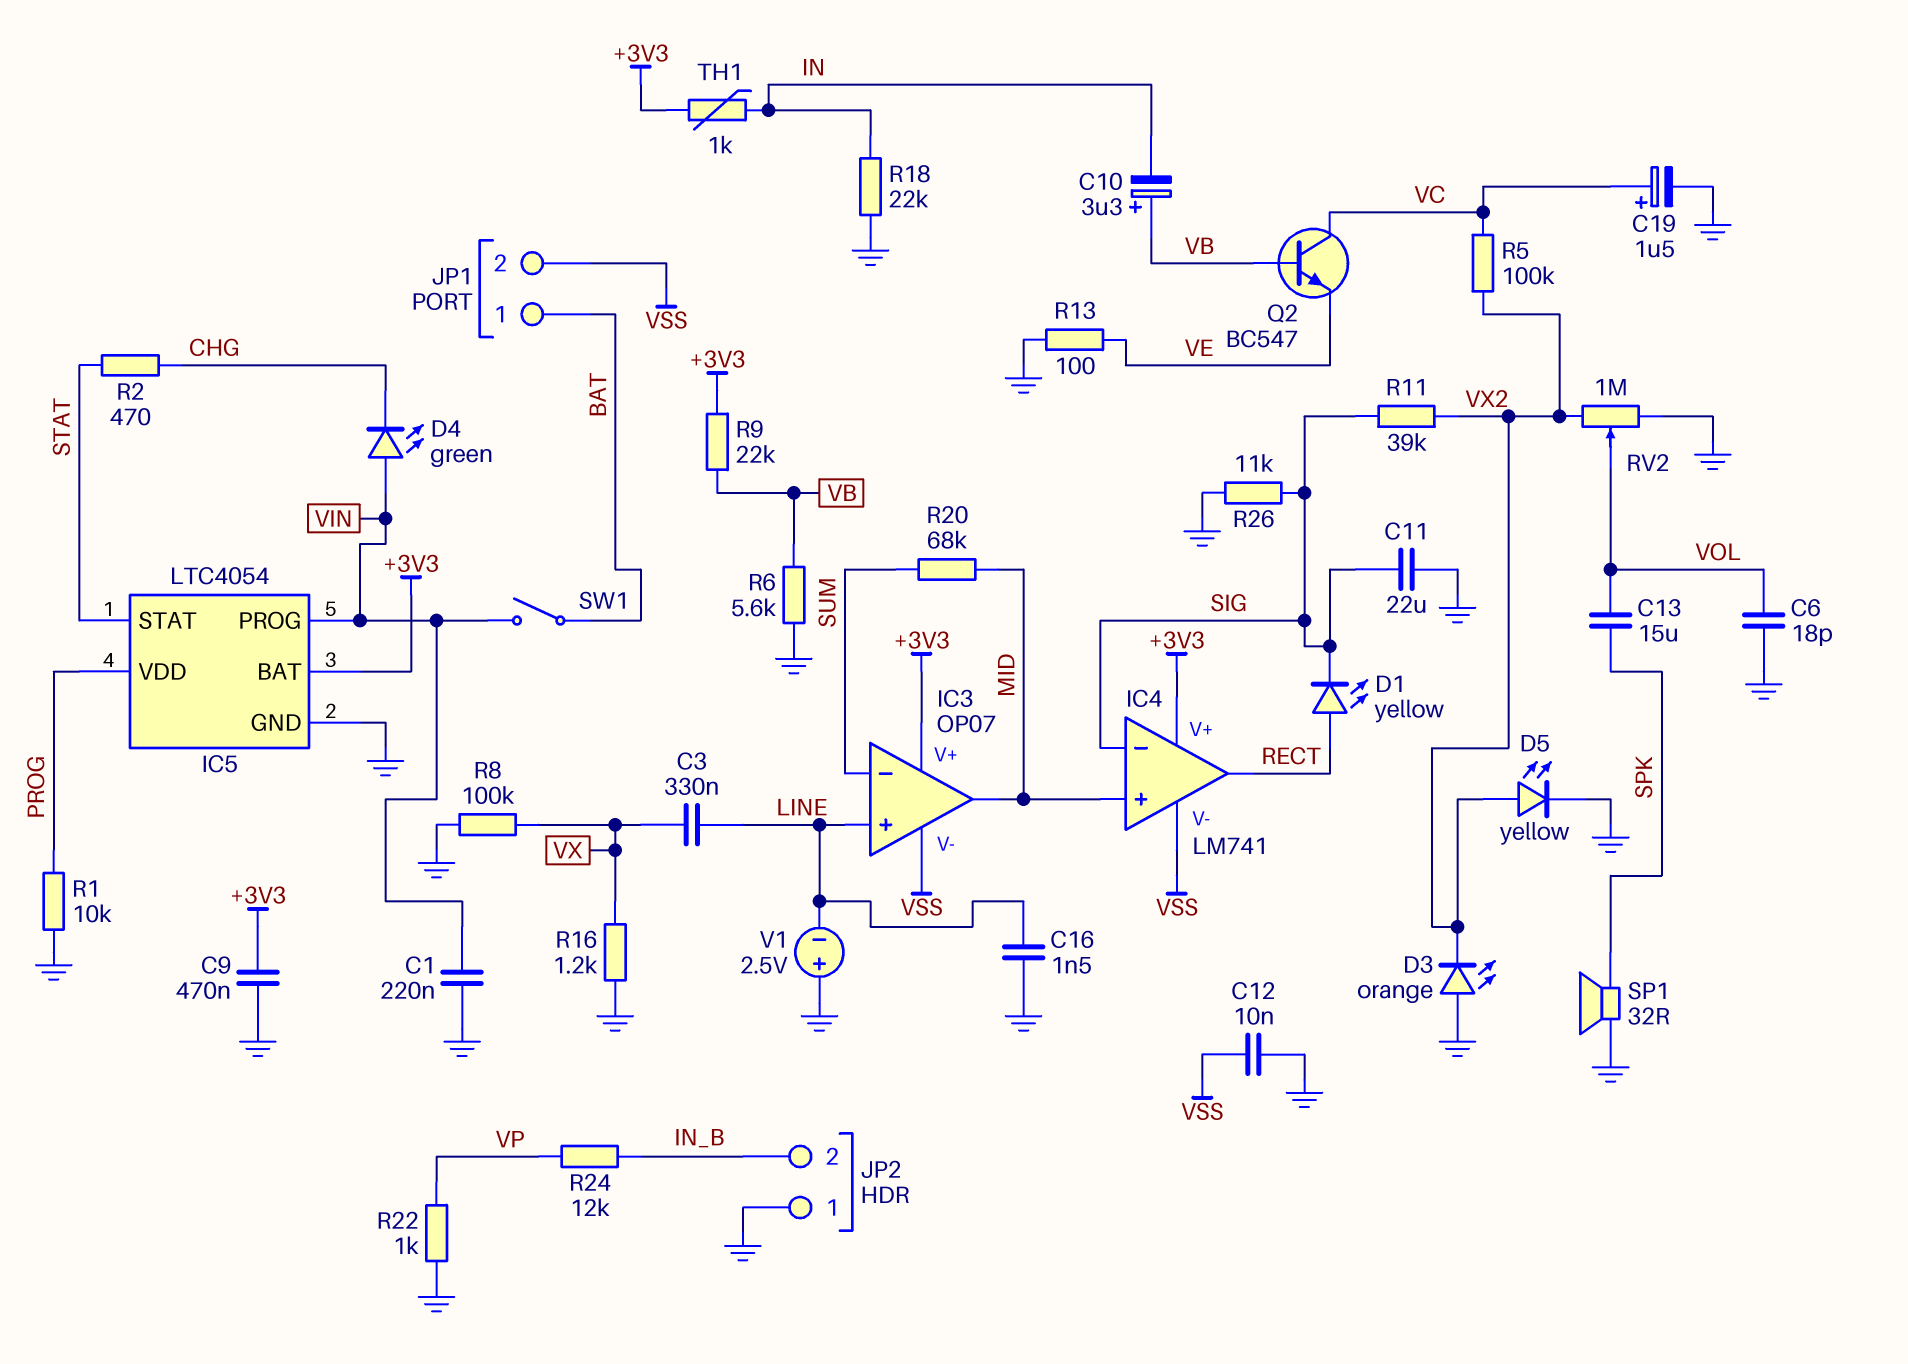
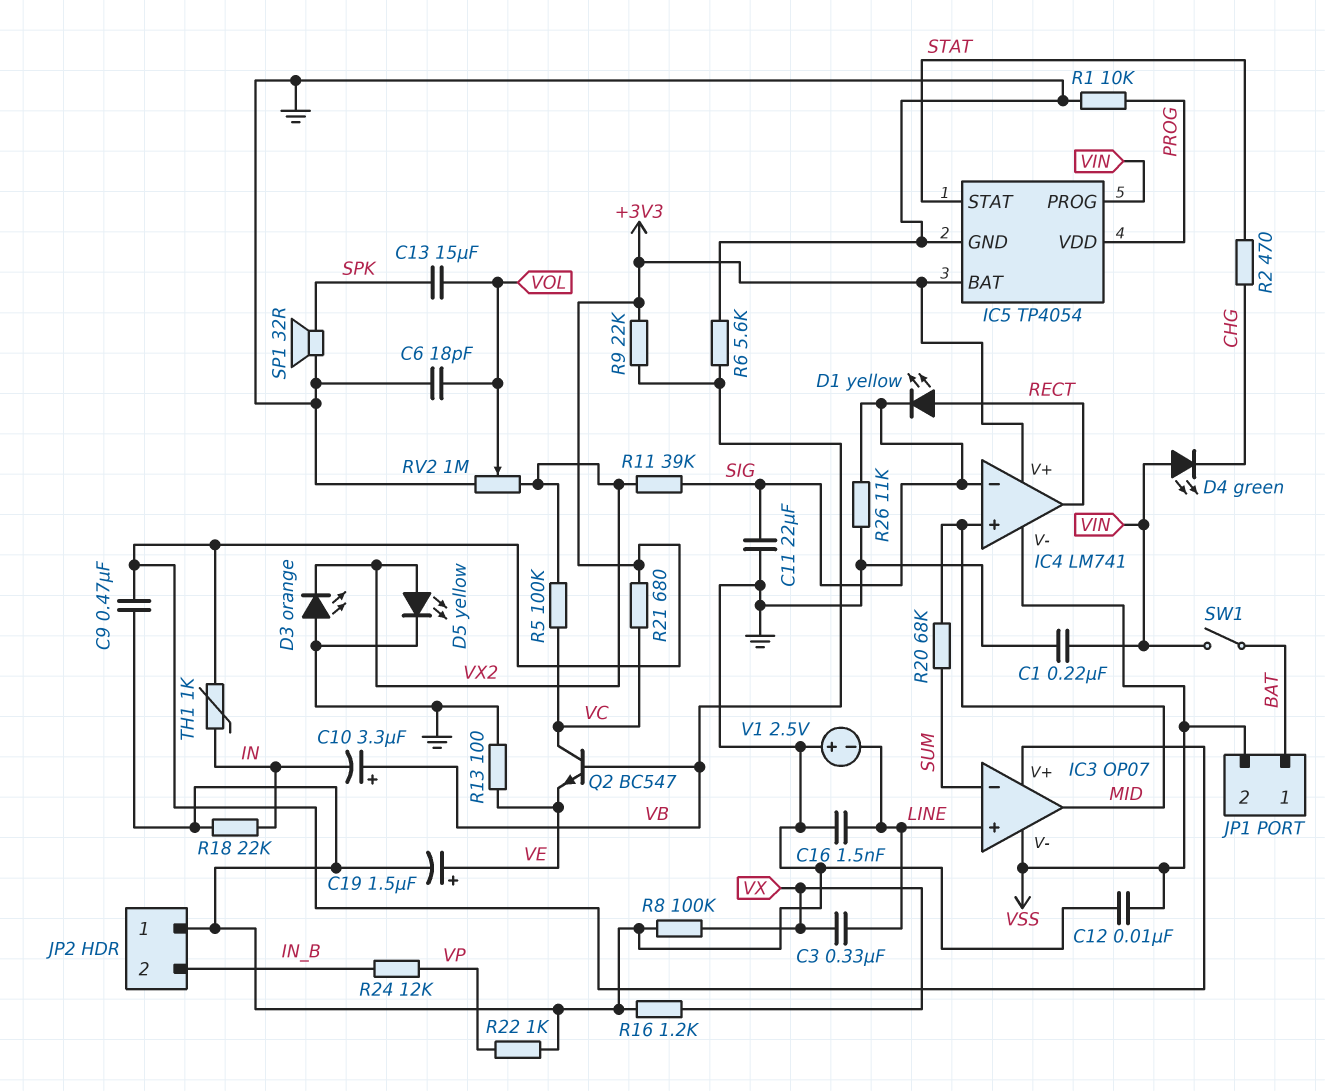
C19: 1.5uF (plus VC, minus GND) -> 1.5uF (plus VE, minus GND)
IC5: LTC4054 -> TP4054
R21: none -> 680 (+3V3, VC)

